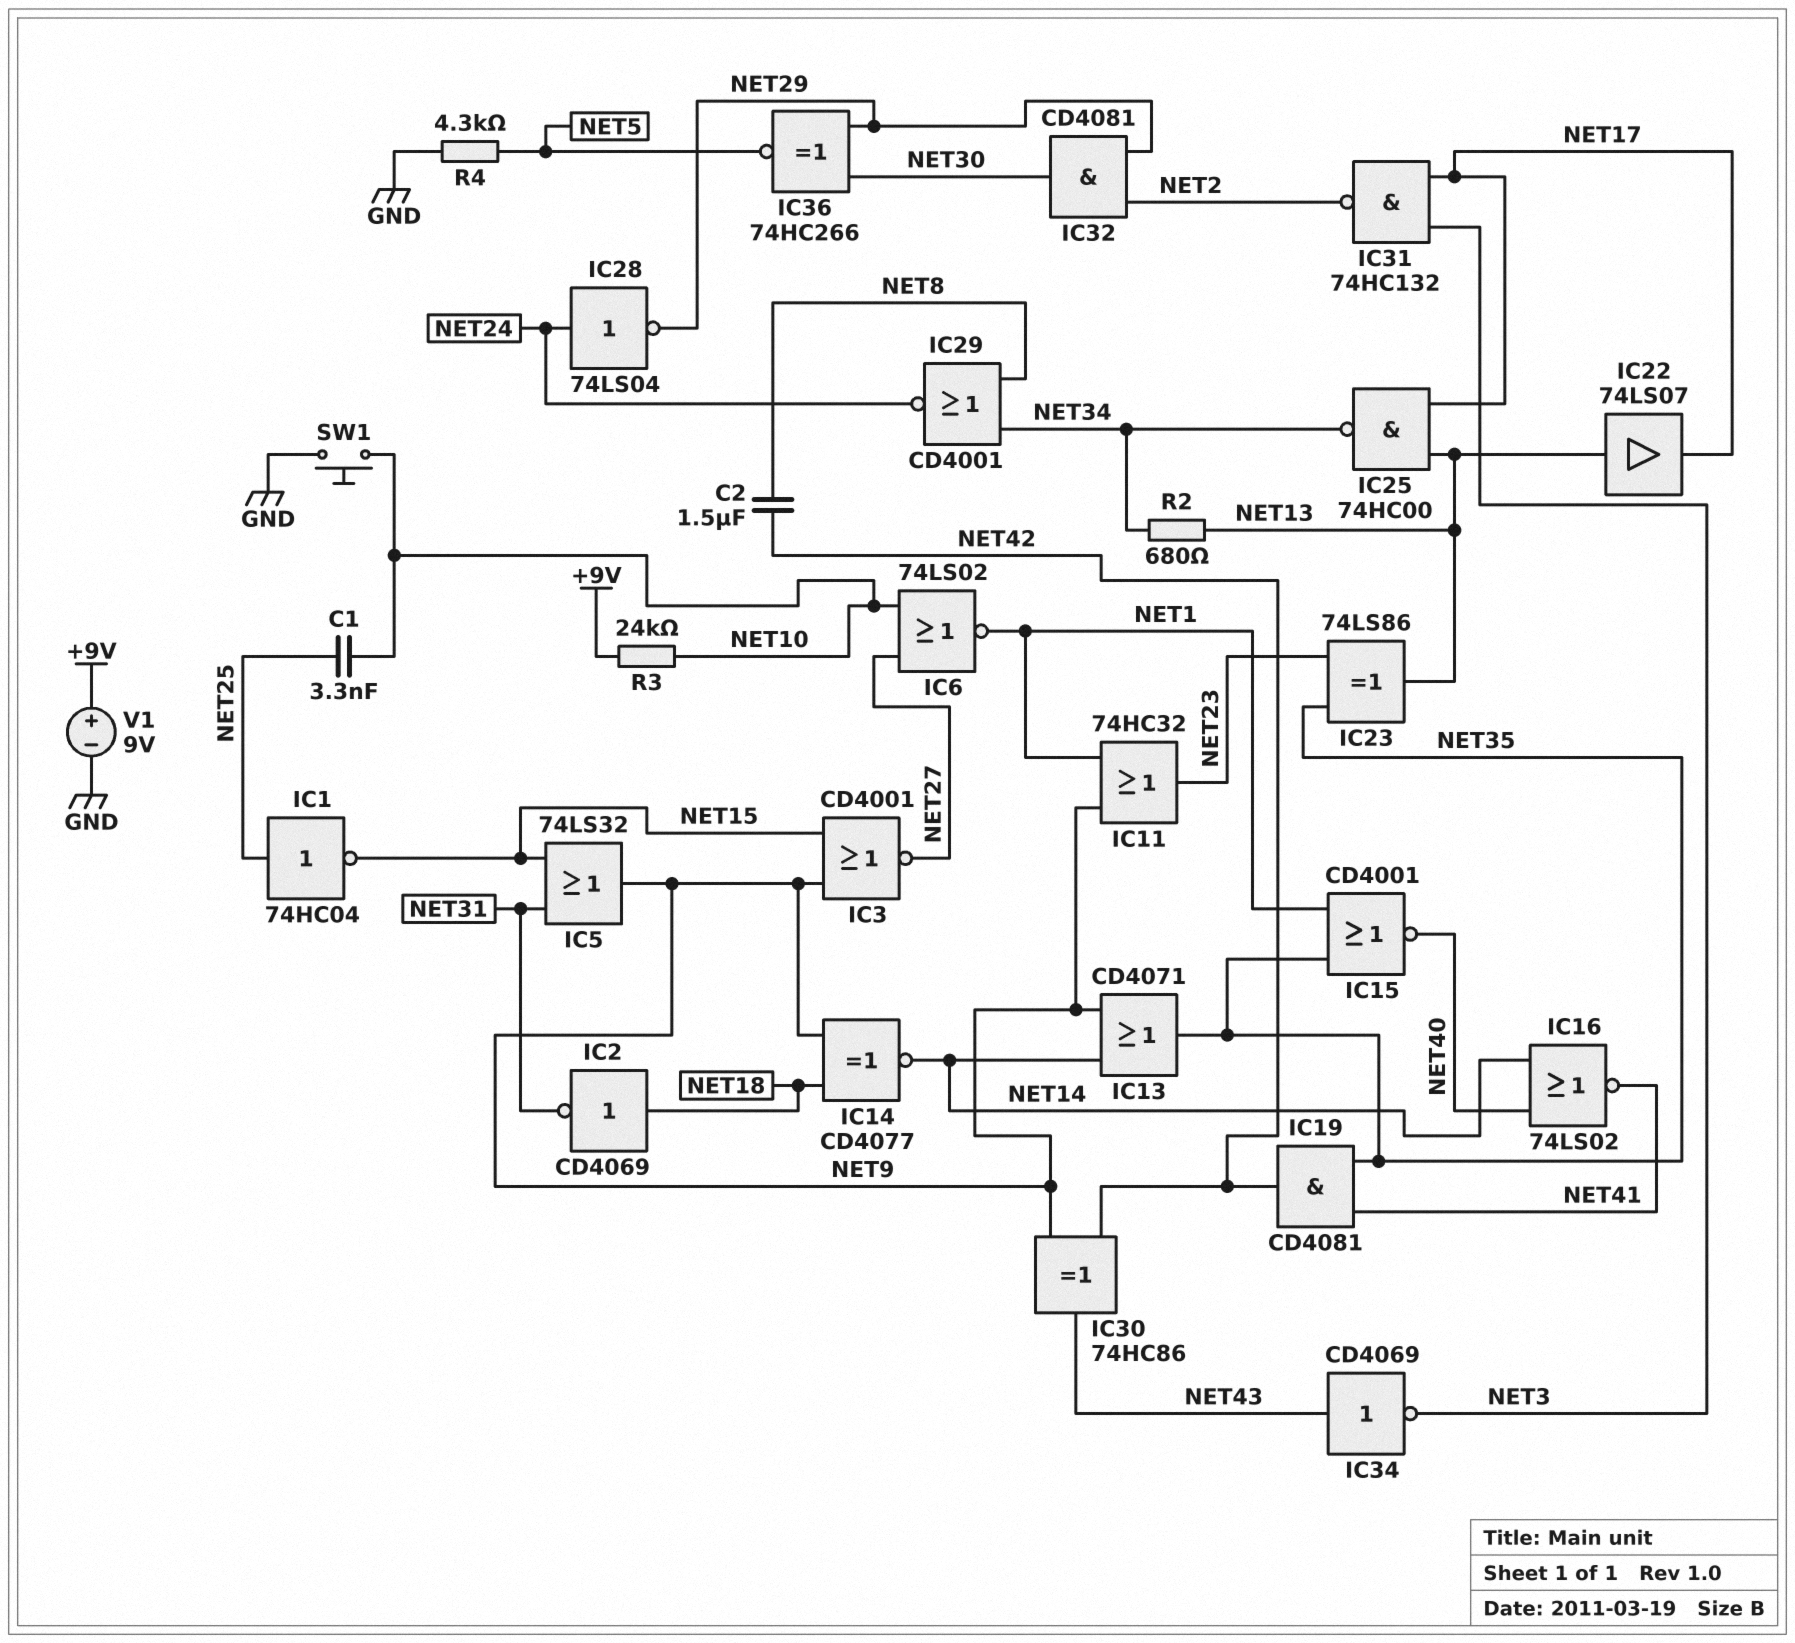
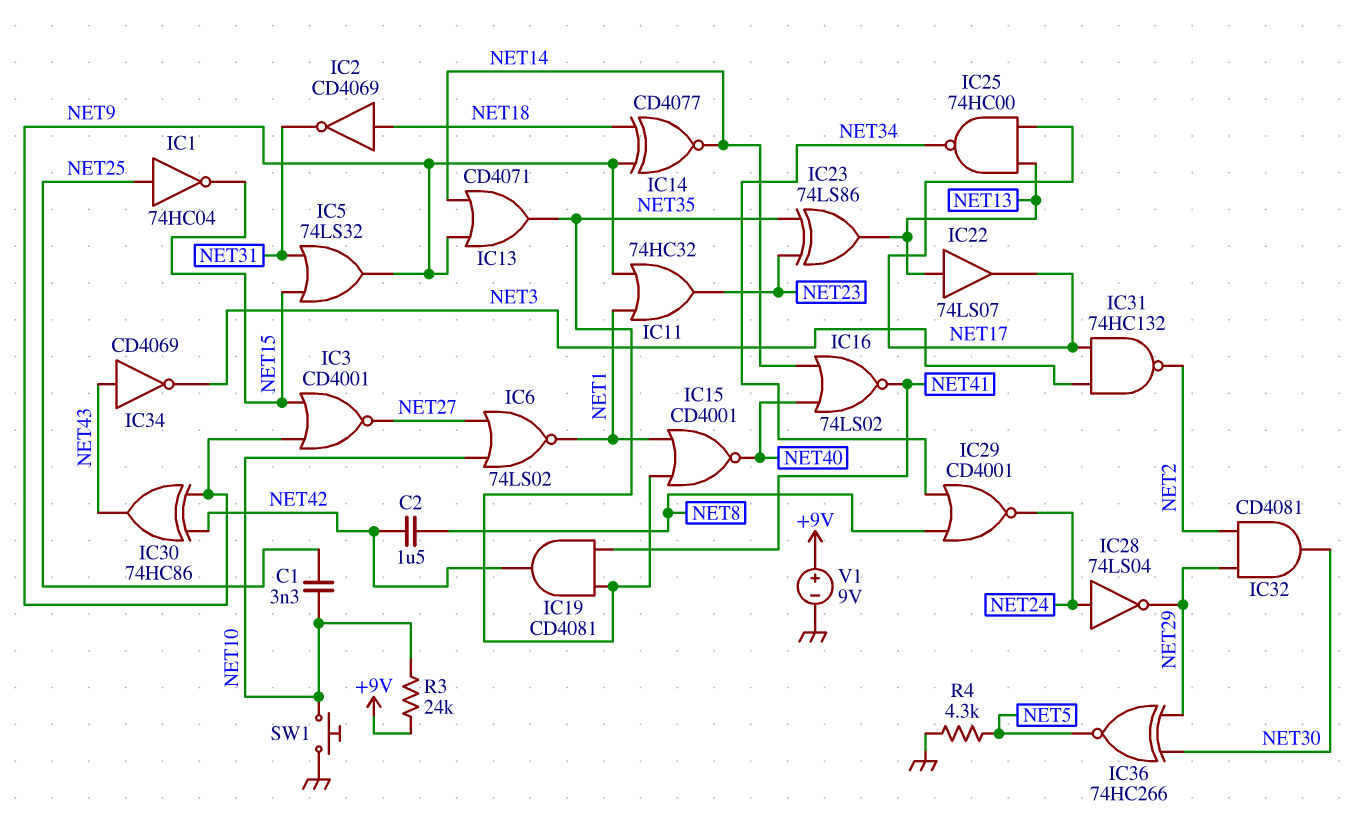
R2: 680 (NET13, NET34) -> none

